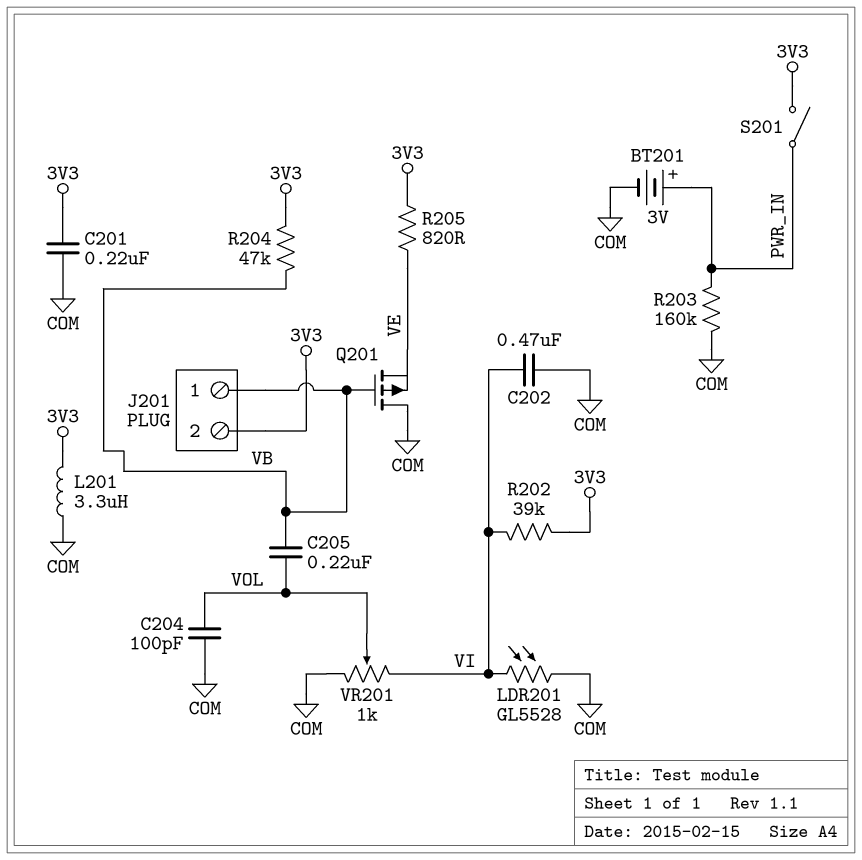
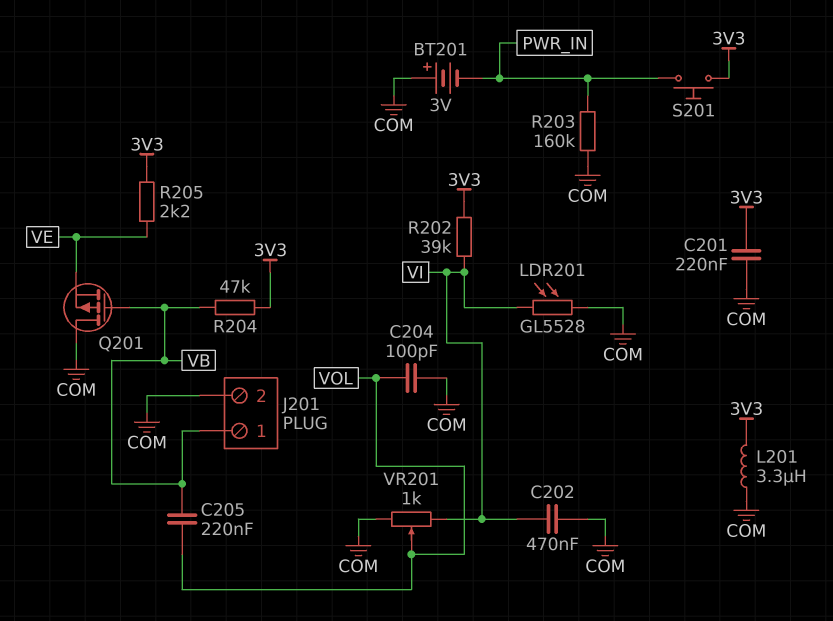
BT201: 3V (plus PWR_IN, minus COM) -> 3V (plus COM, minus PWR_IN)
J201 pin 2: 3V3 -> COM
R205: 820 (3V3, VE) -> 2.2k (3V3, VE)
S201: switch (3V3, PWR_IN) -> button (3V3, PWR_IN)

